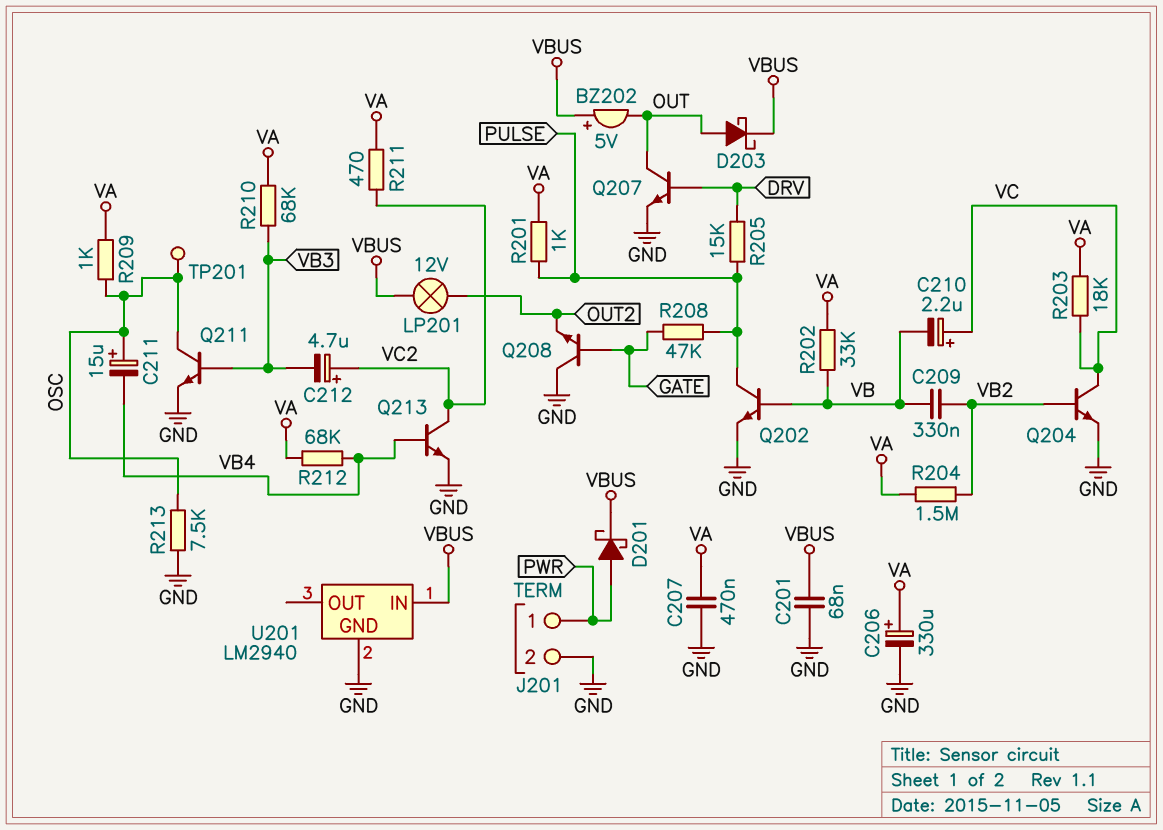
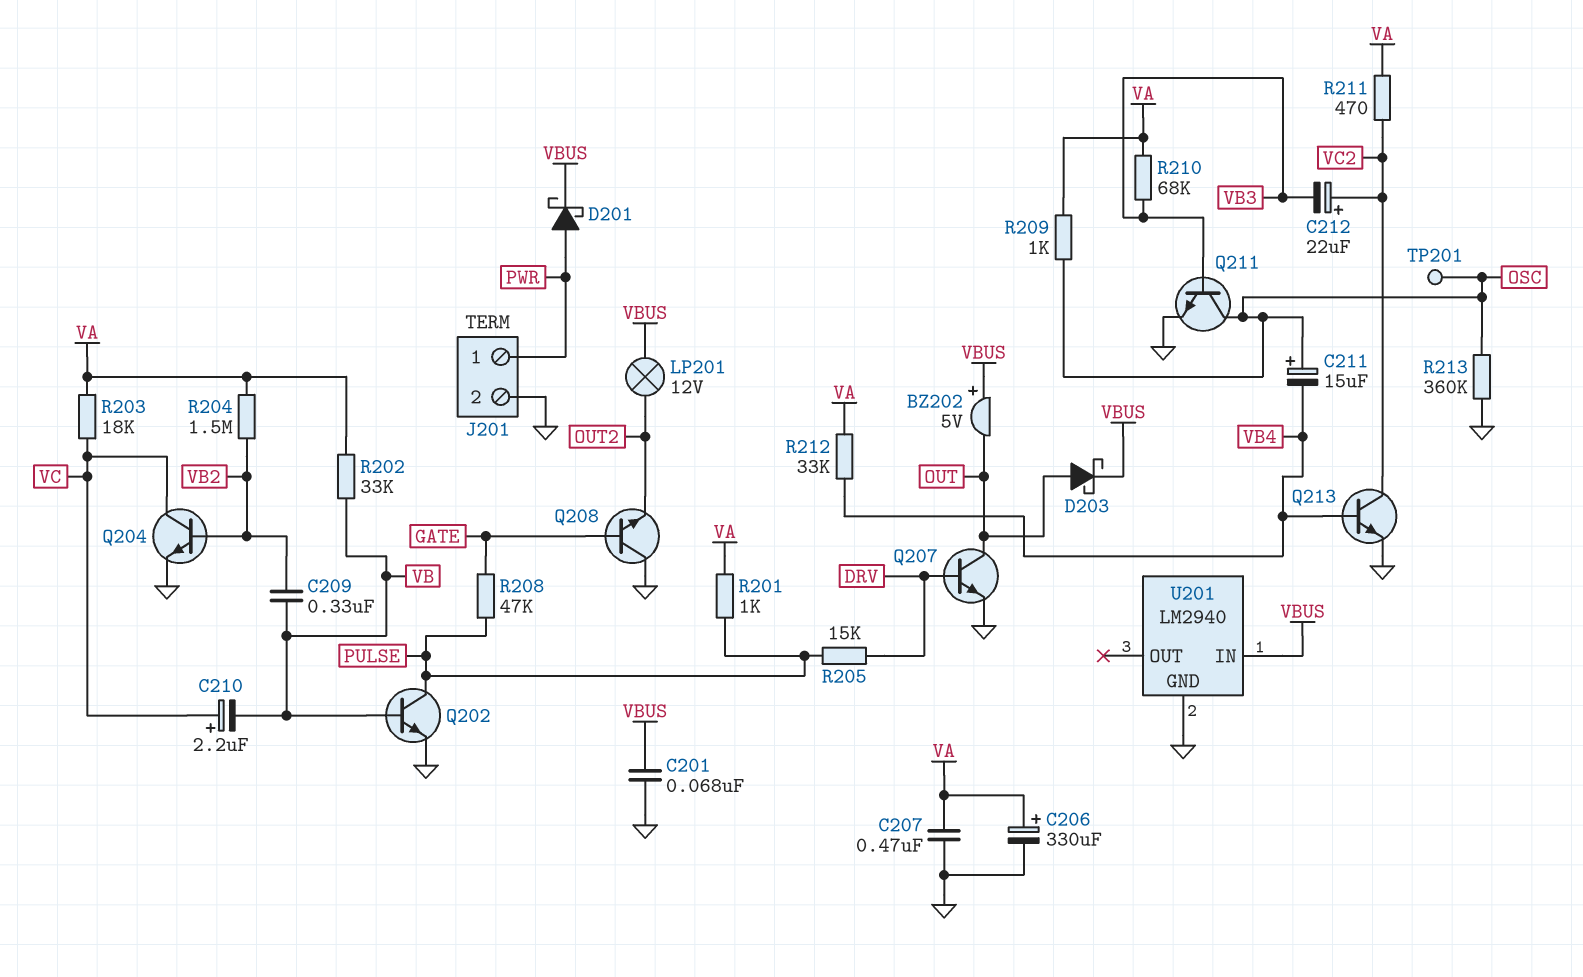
C212: 4.7uF (plus VC2, minus VB3) -> 22uF (plus VC2, minus VB3)
R212: 68k (VA, VB4) -> 33k (VA, VB4)
R213: 7.5k (GND, OSC) -> 360k (GND, OSC)

